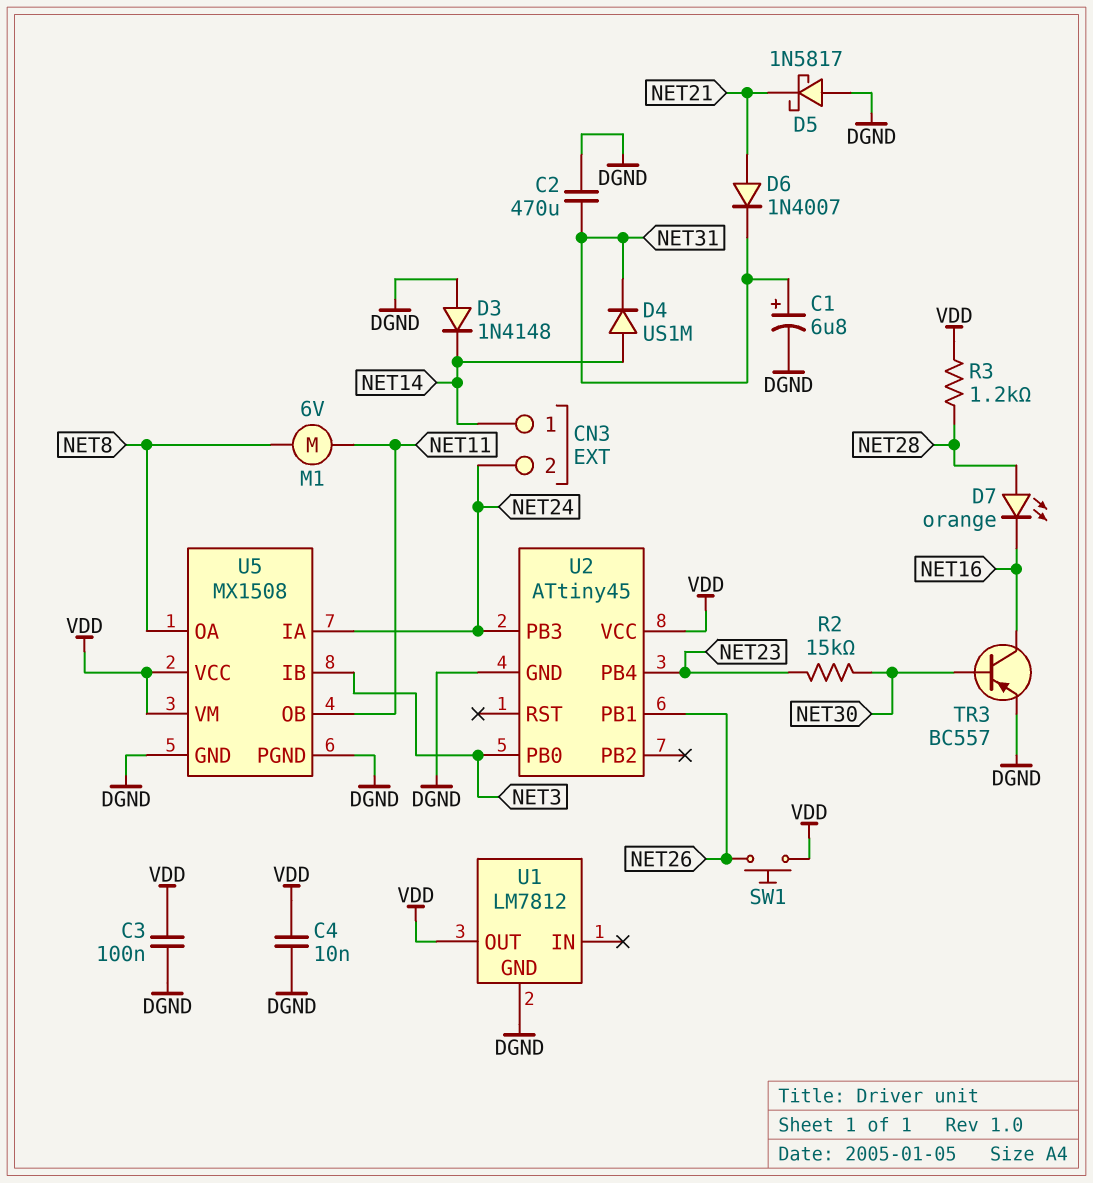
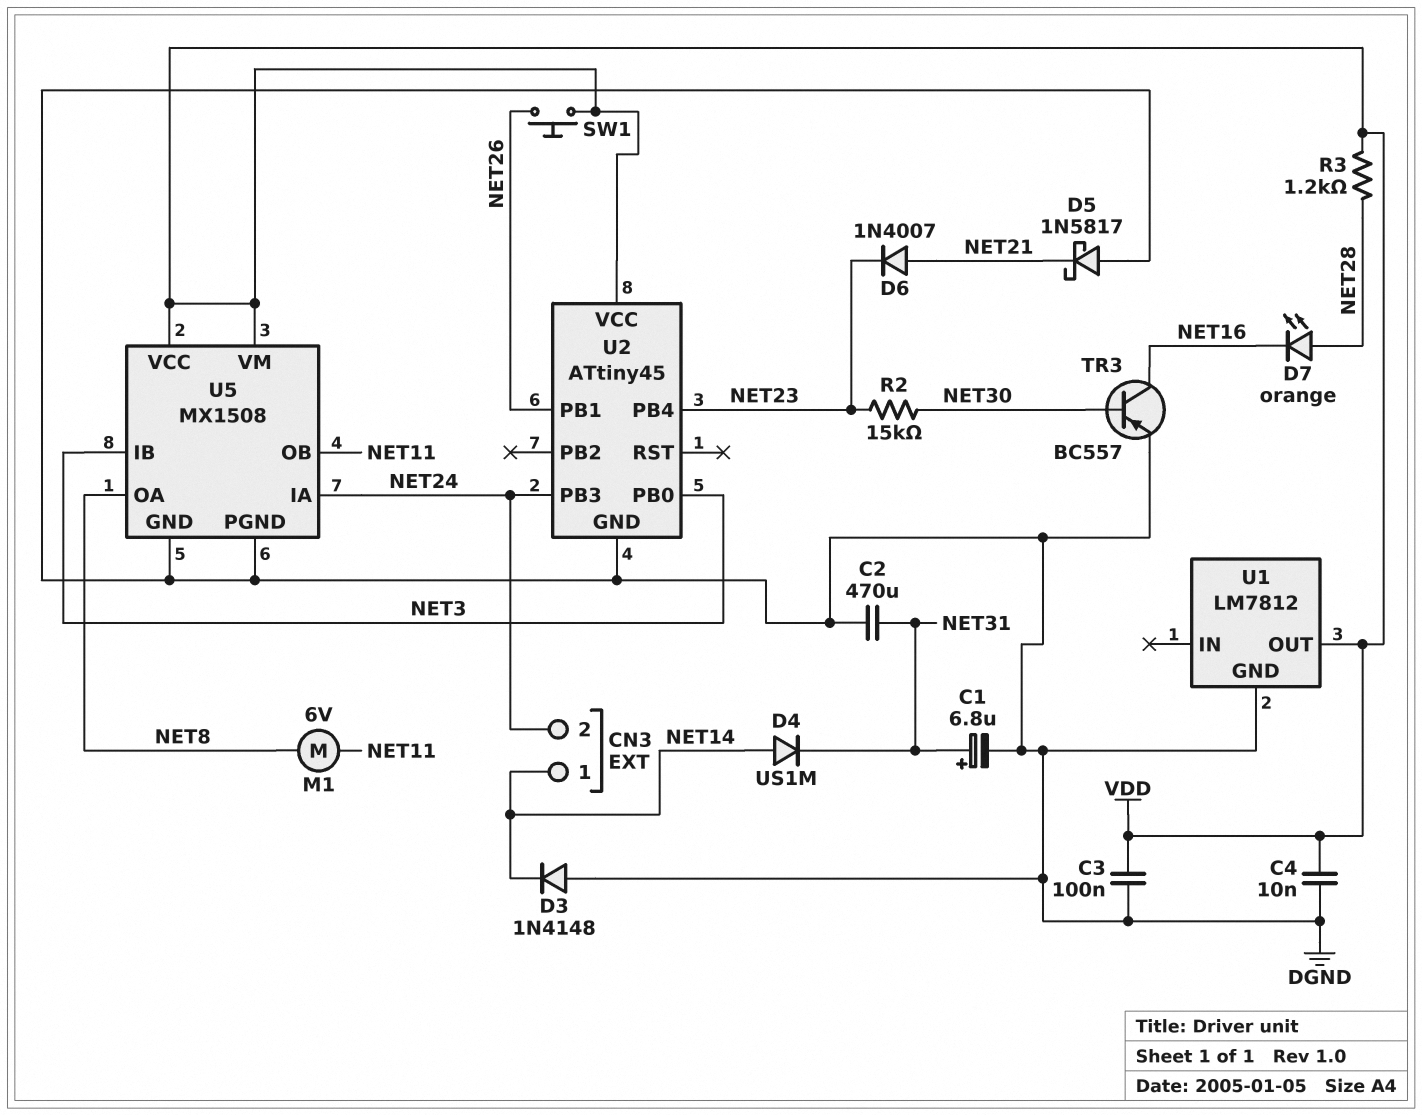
D6: diode 1N4007 (A NET21, K NET31) -> diode 1N4007 (A NET21, K NET23)

